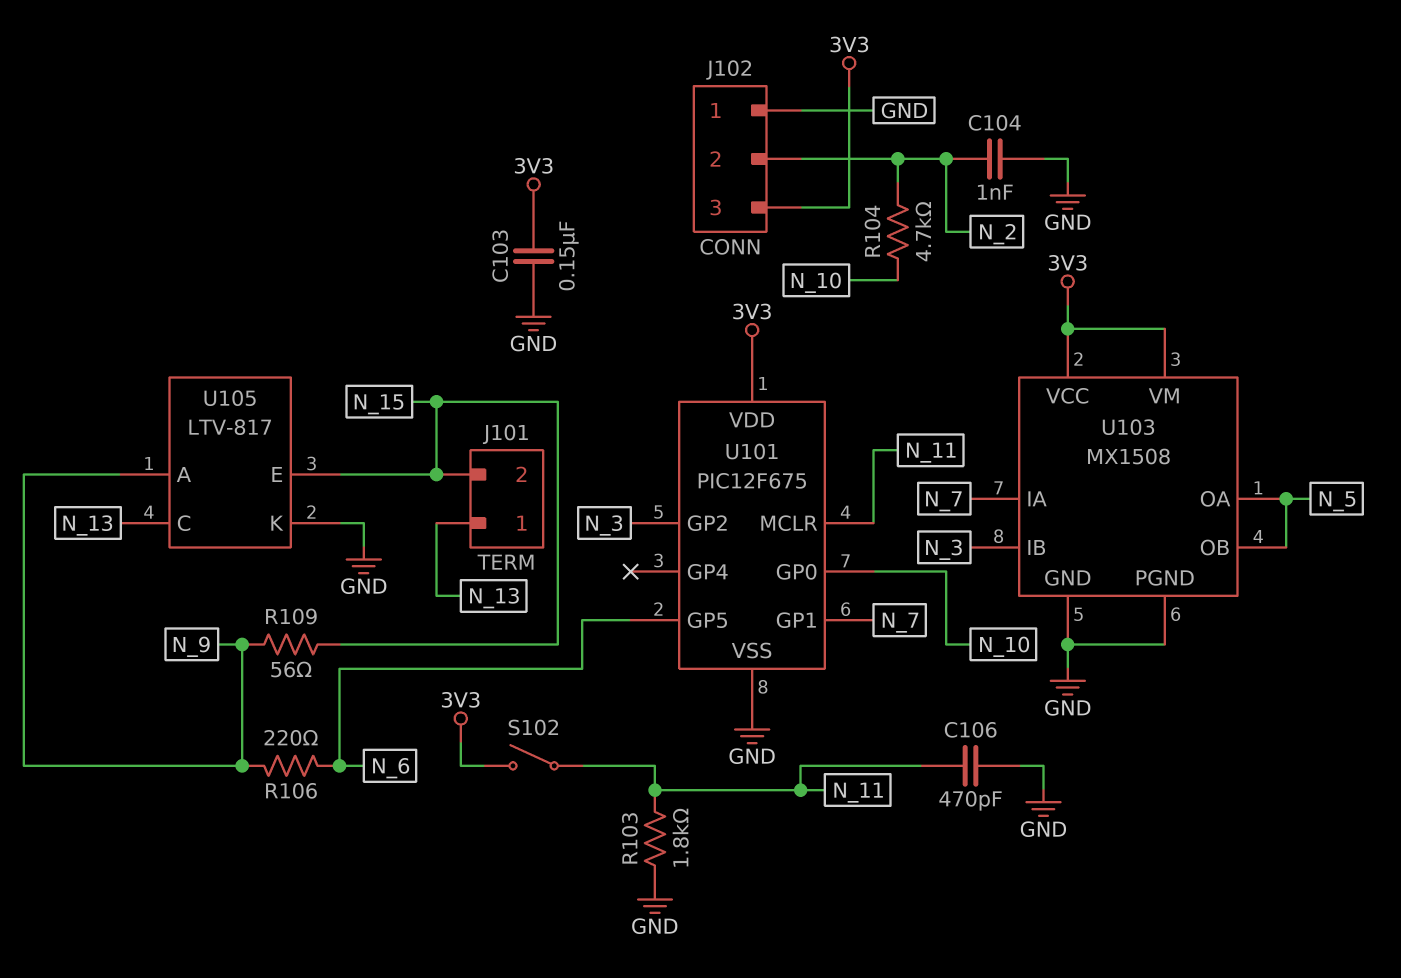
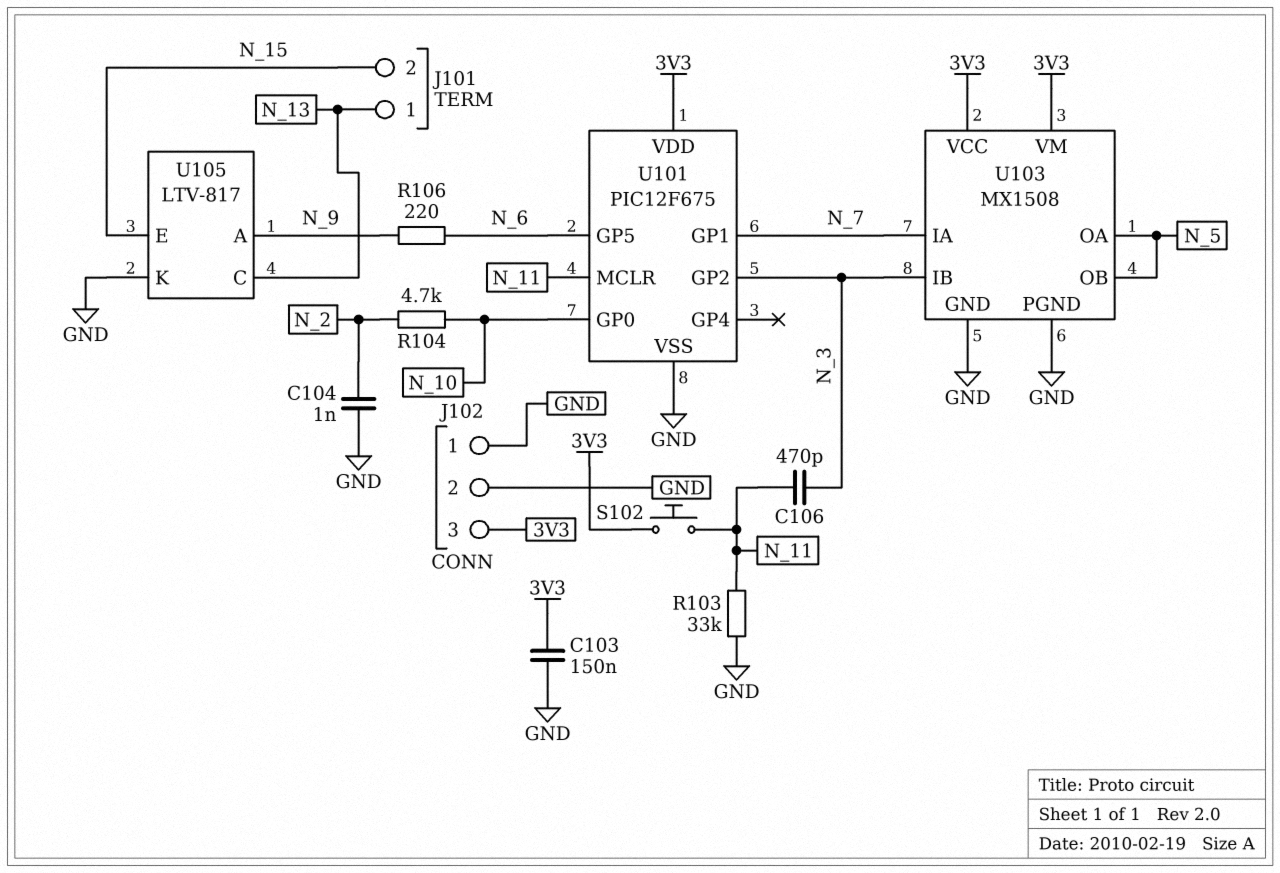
C106: 470pF (GND, N_11) -> 470pF (N_3, N_11)
J102 pin 2: N_2 -> GND
R103: 1.8k (GND, N_11) -> 33k (GND, N_11)
R109: 56 (N_9, N_15) -> none
S102: switch (3V3, N_11) -> button (3V3, N_11)

